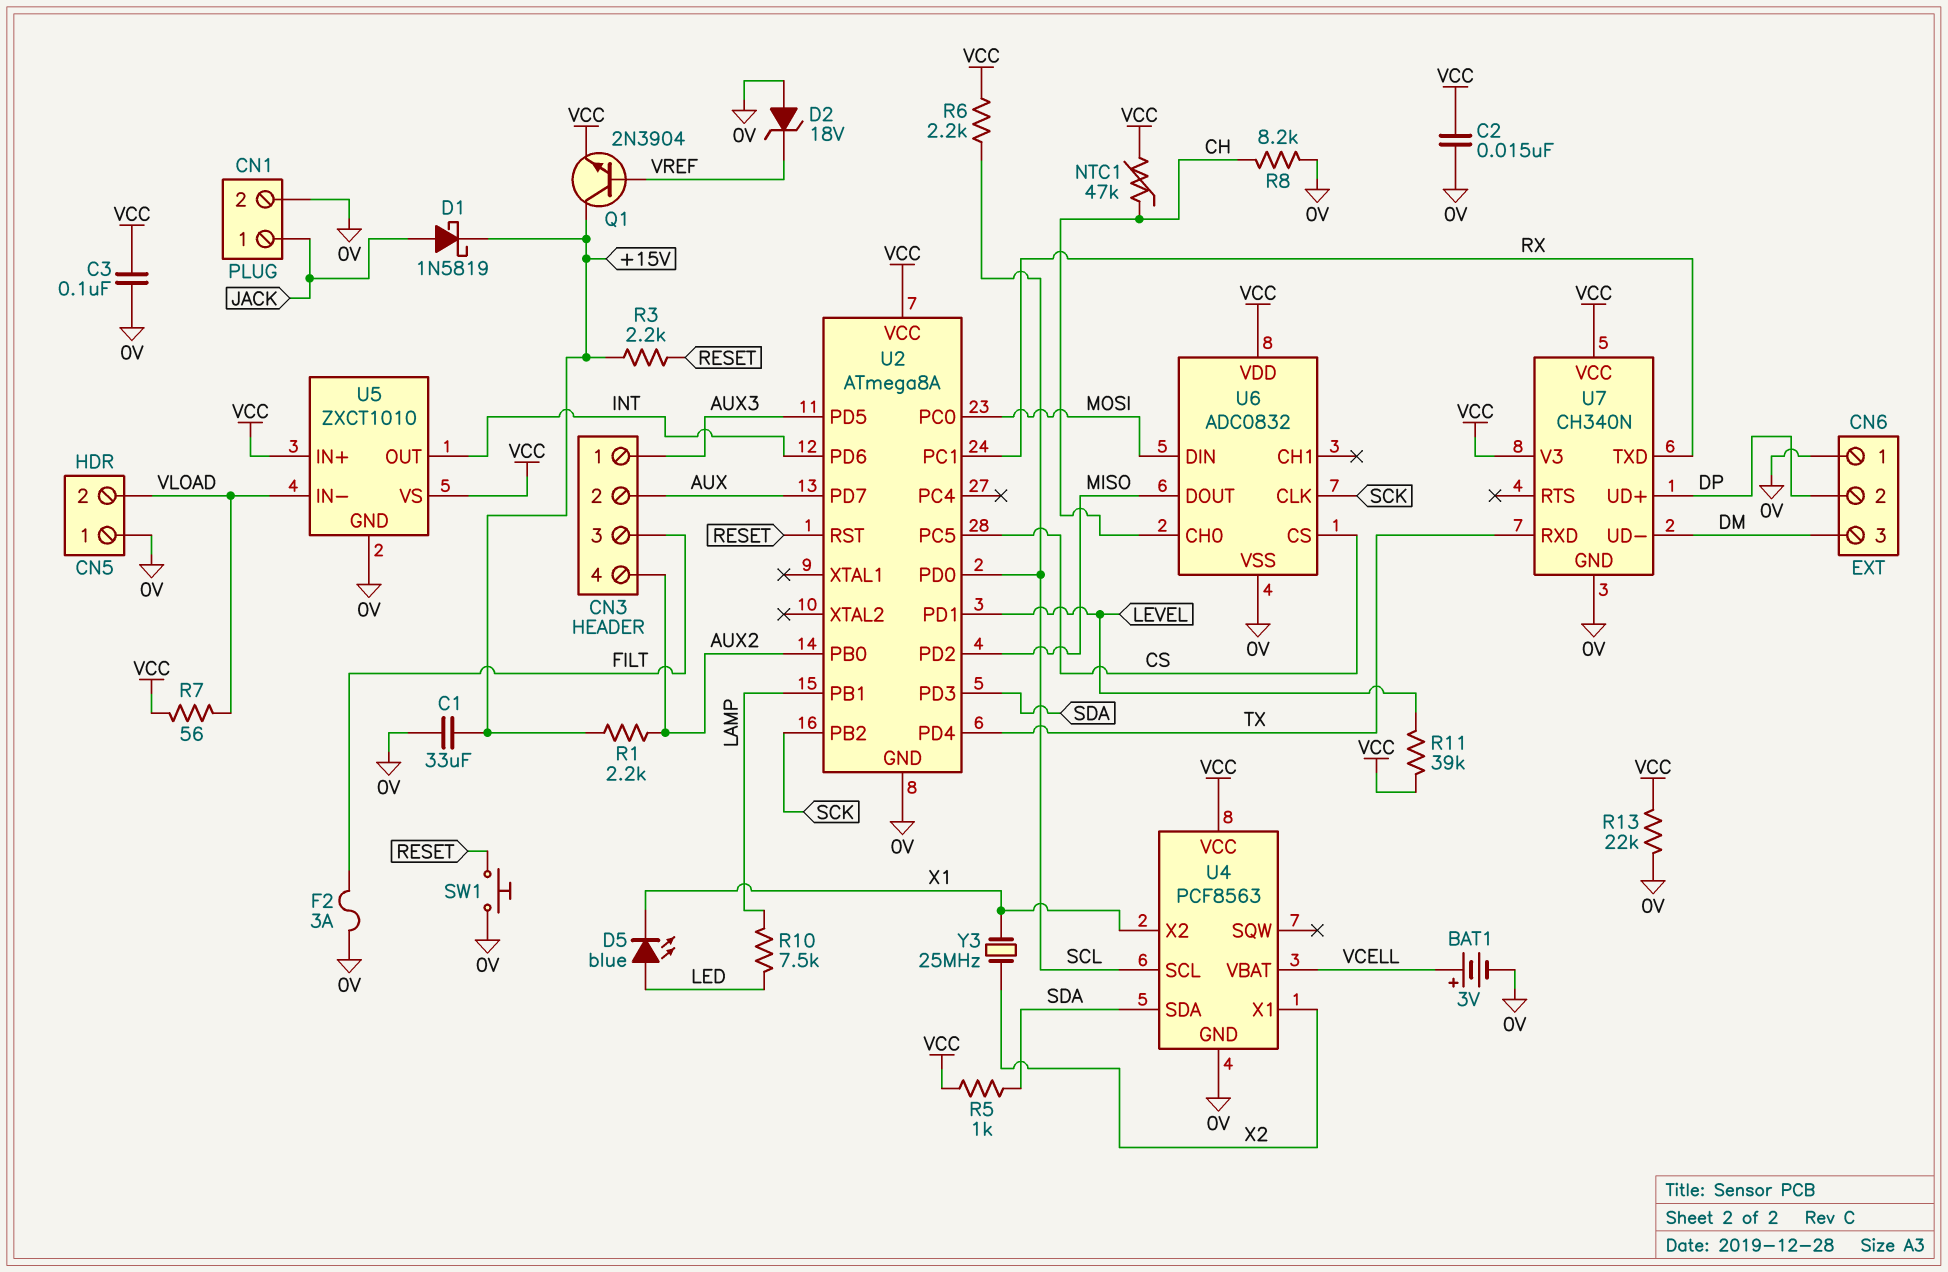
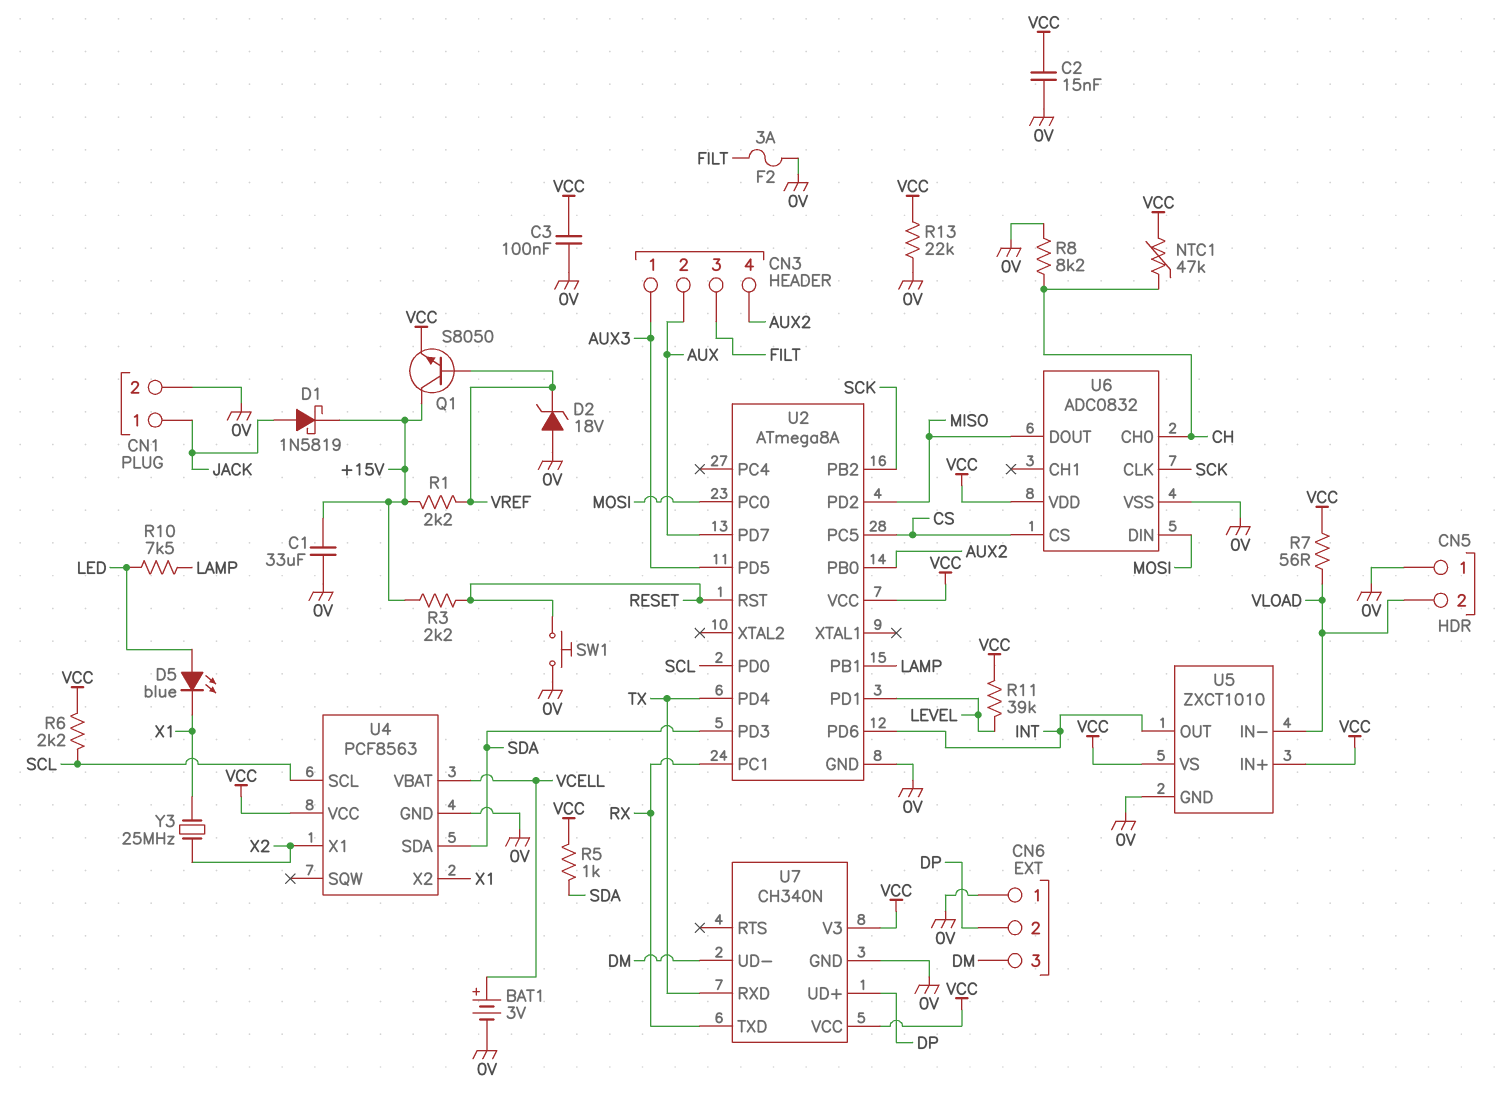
Q1: NPN 2N3904 (B VREF, C +15V, E VCC) -> NPN S8050 (B VREF, C +15V, E VCC)
R1: 2.2k (+15V, AUX2) -> 2.2k (+15V, VREF)

